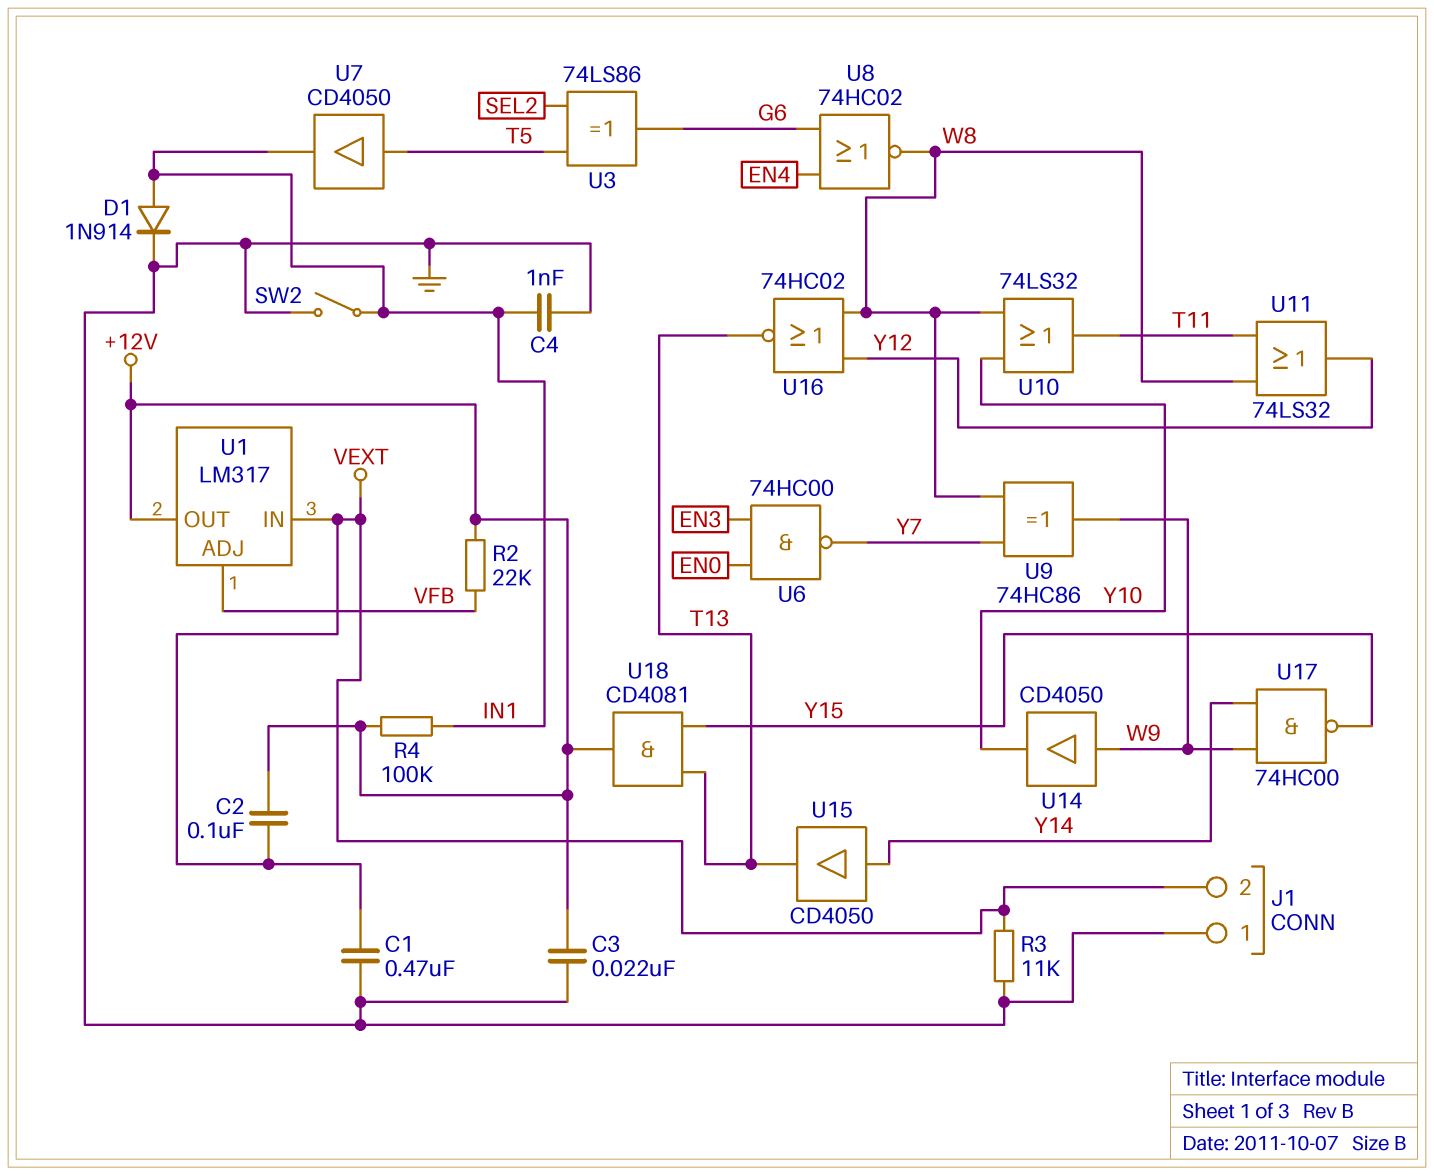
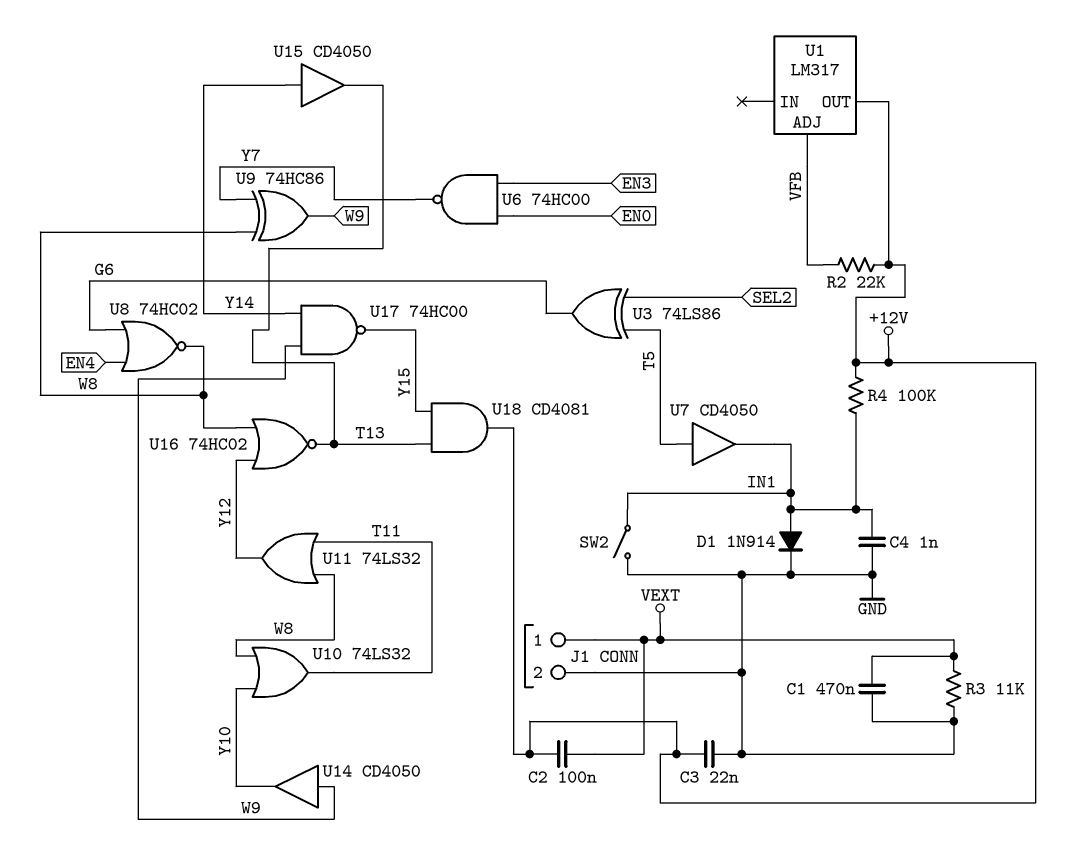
J1 pin 1: GND -> VEXT
J1 pin 2: VEXT -> GND
U1 pin IN: VEXT -> none

